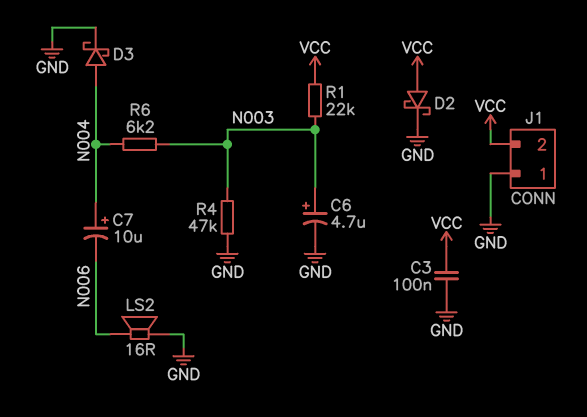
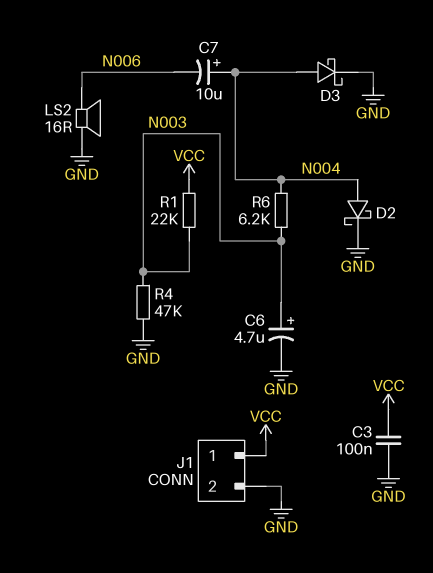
D2: schottky (A VCC, K GND) -> schottky (A N004, K GND)
J1 pin 1: GND -> VCC
J1 pin 2: VCC -> GND

